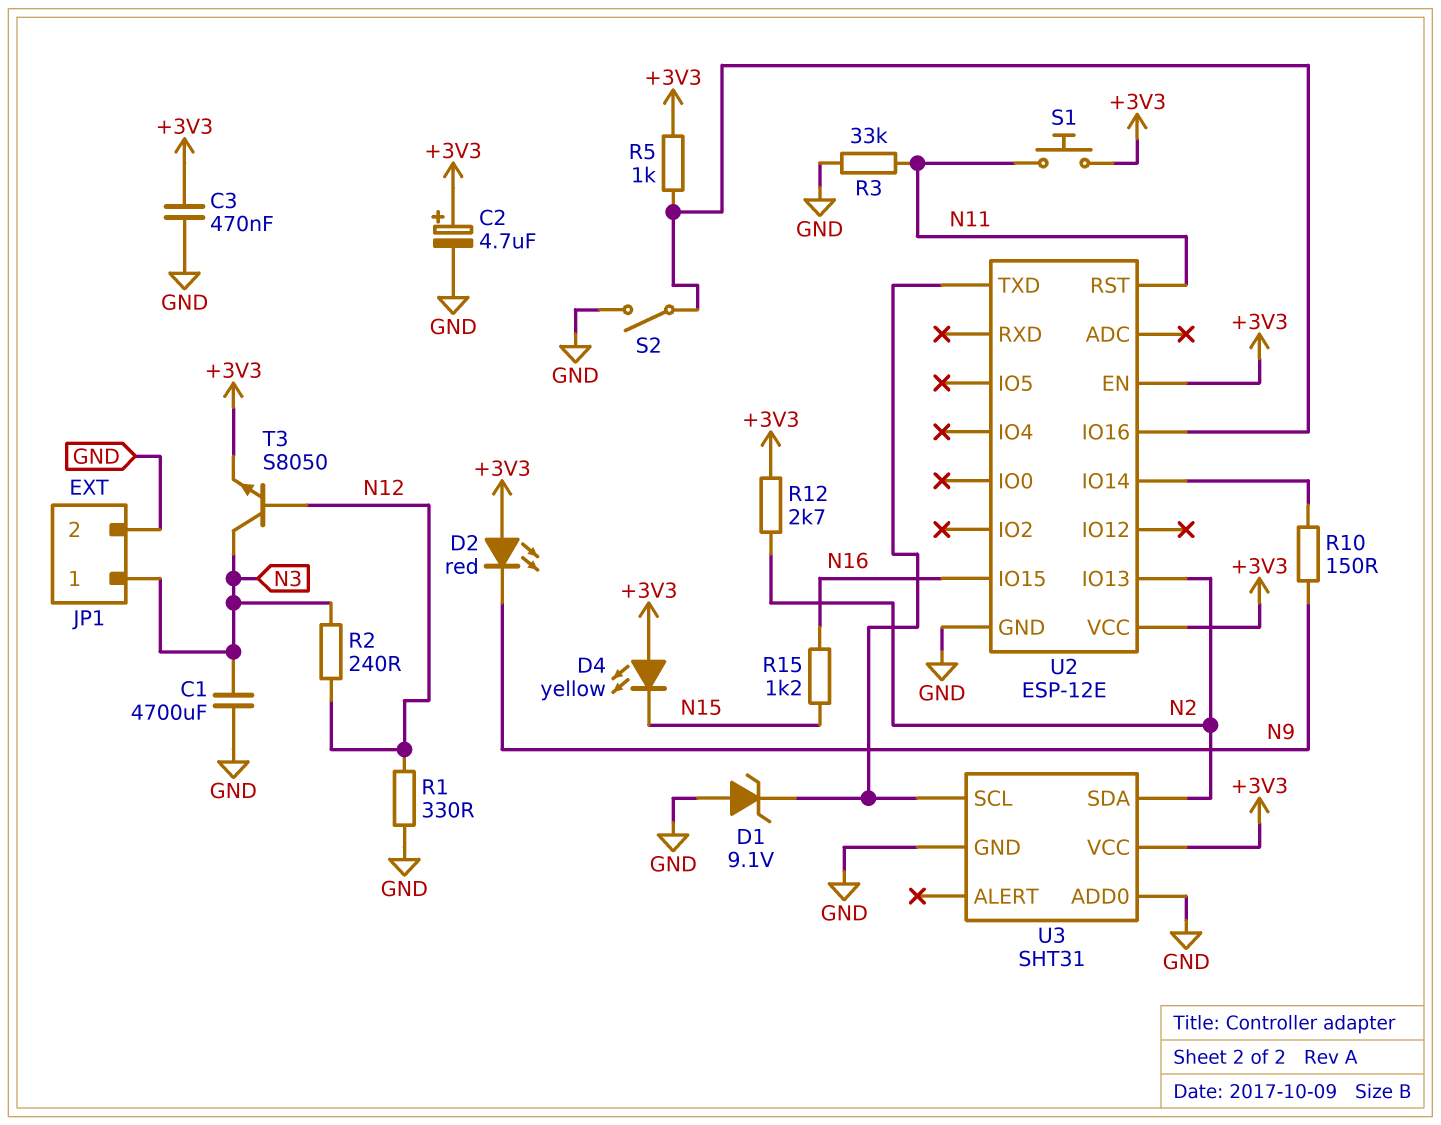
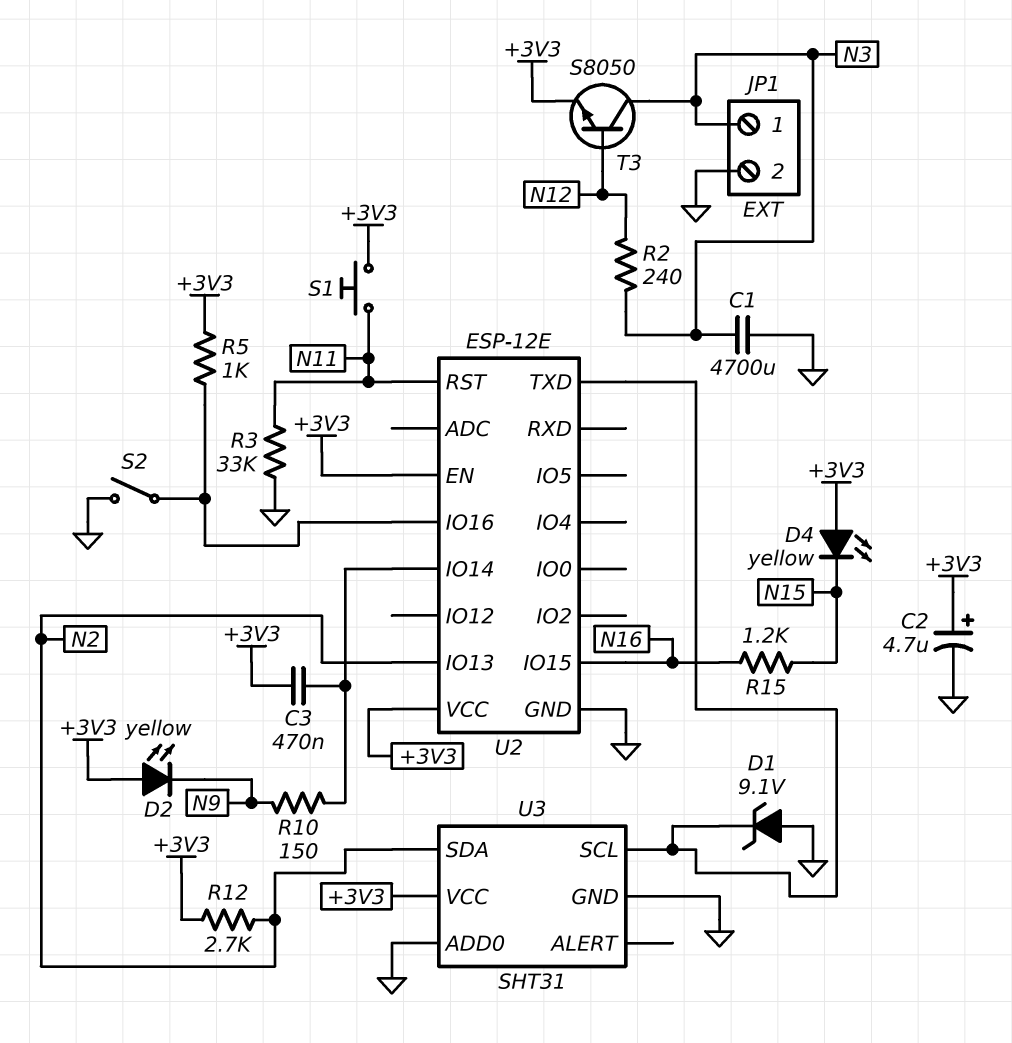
C3: 470nF (+3V3, GND) -> 470nF (+3V3, U2/IO14)
D2: LED red (A +3V3, K N9) -> LED yellow (A +3V3, K N9)
R1: 330 (GND, N12) -> none

